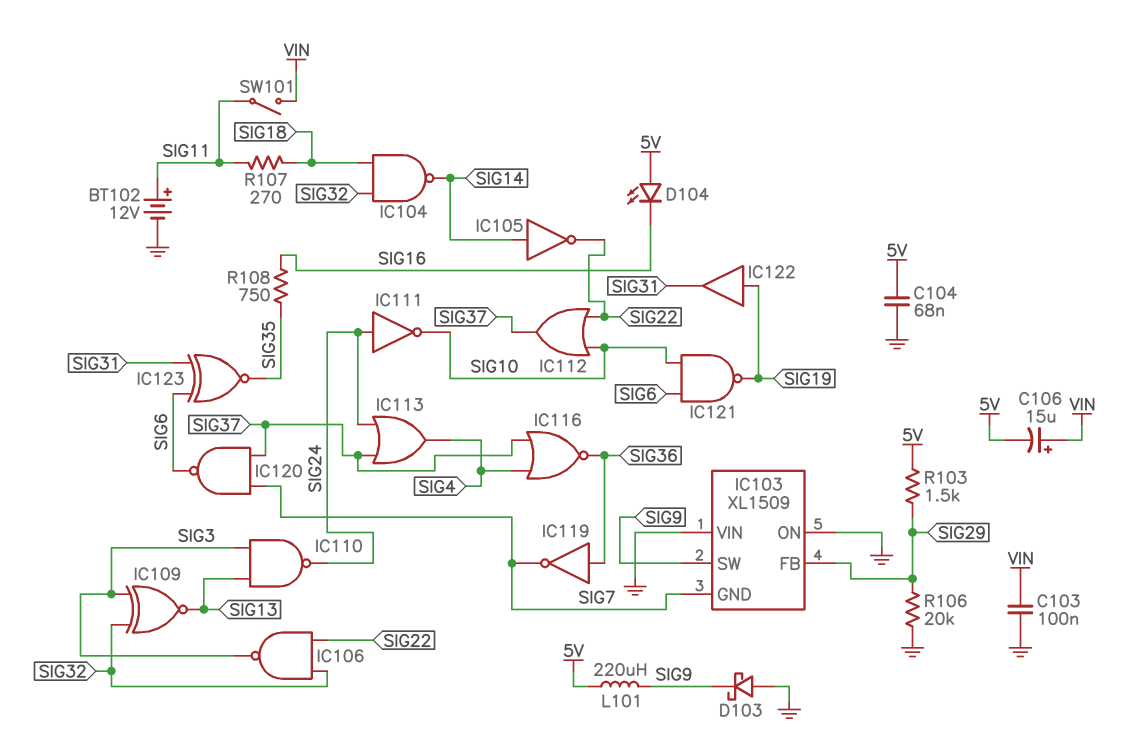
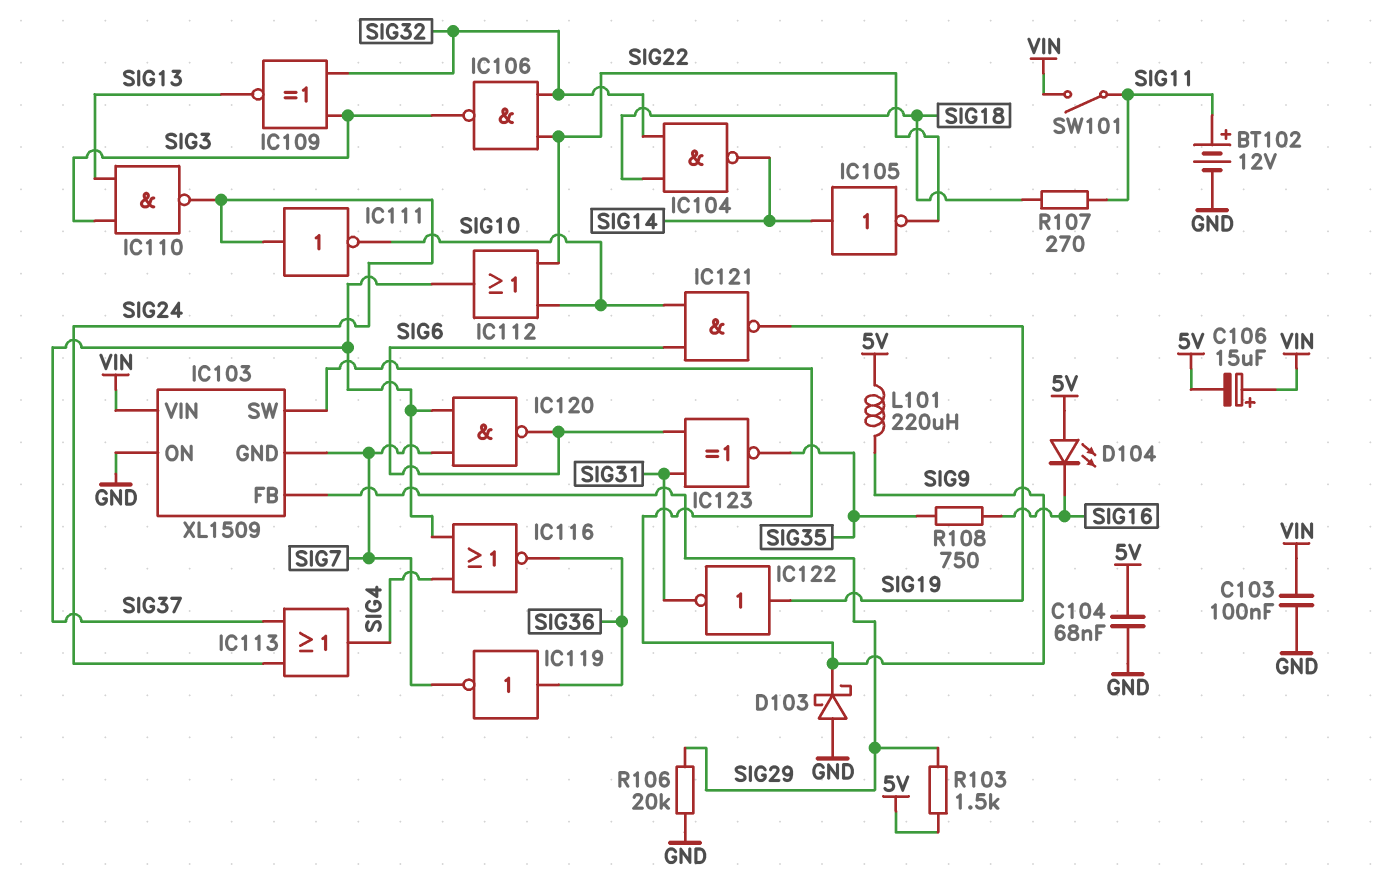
IC103 pin VIN: GND -> VIN
IC122: buffer (in SIG19, out SIG31) -> NOT (in SIG19, out SIG31)

